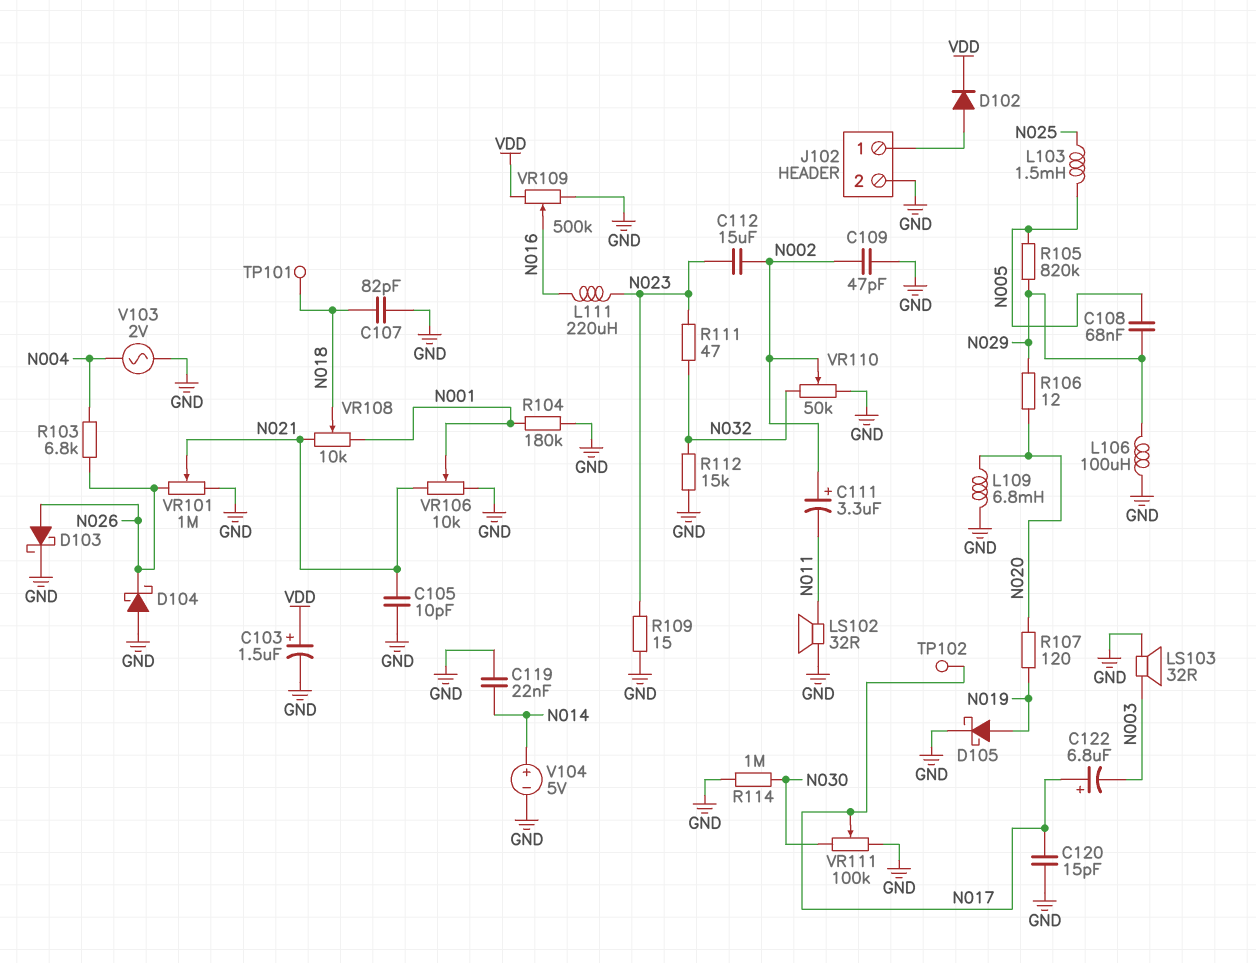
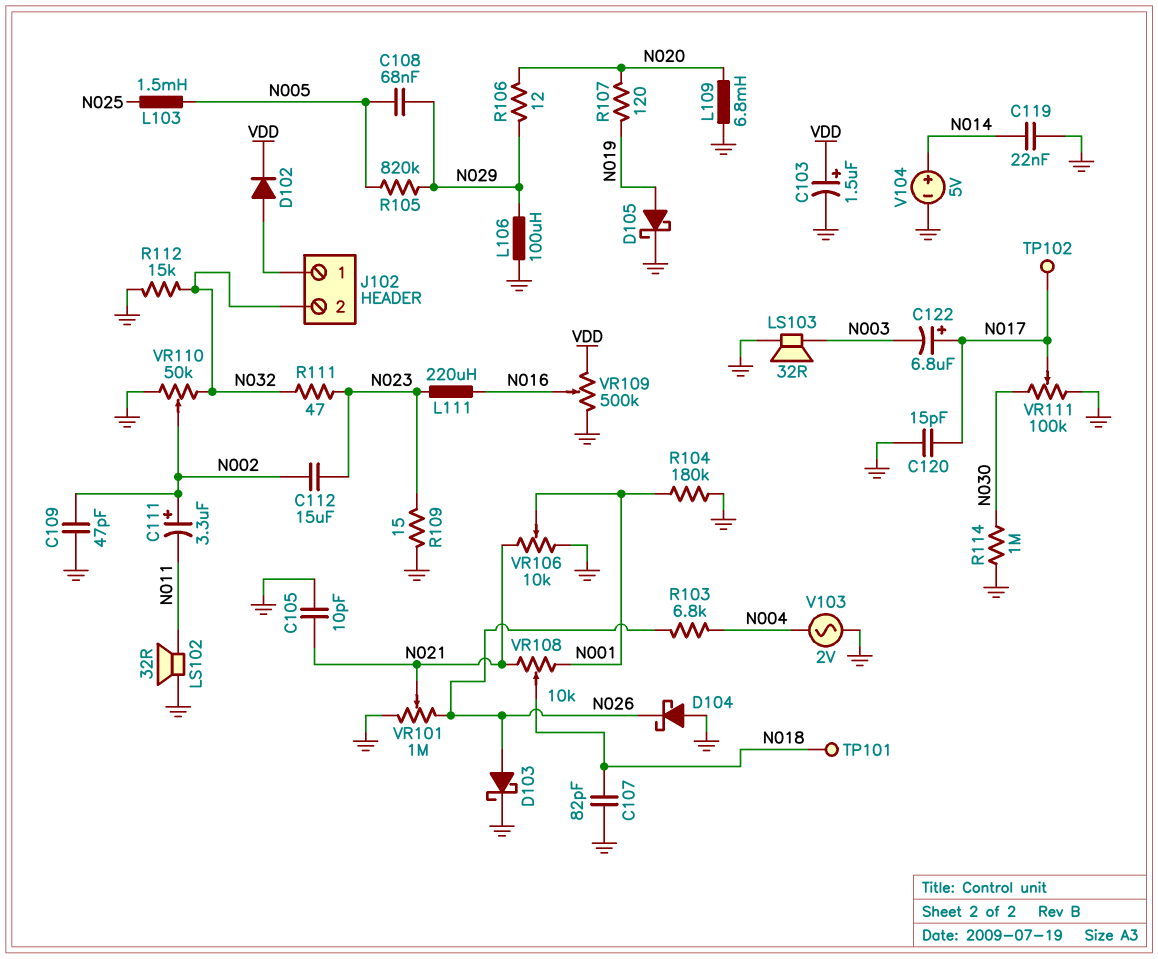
J102 pin 2: GND -> N032

